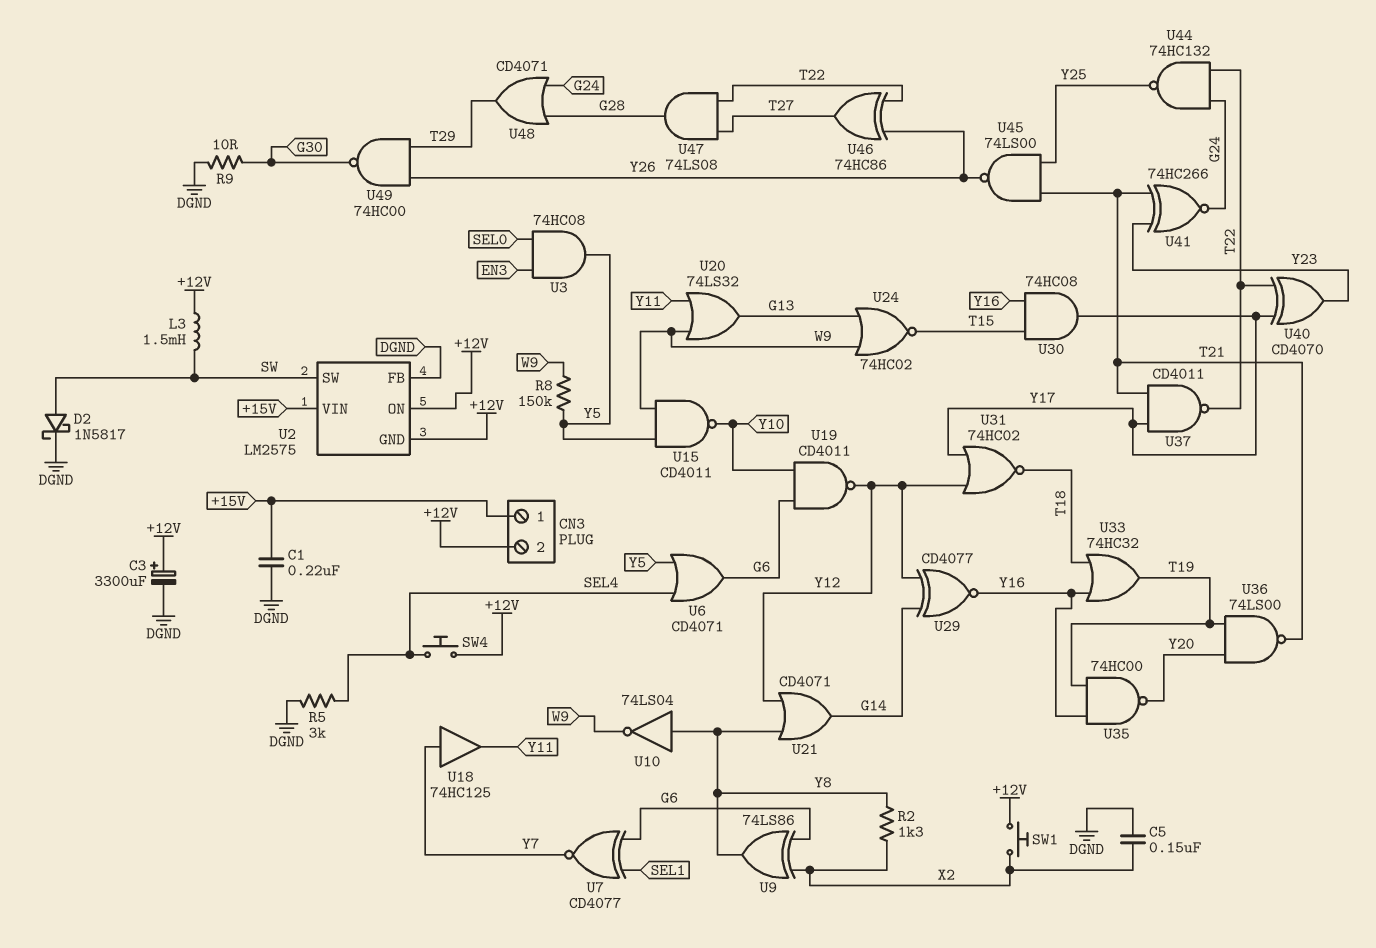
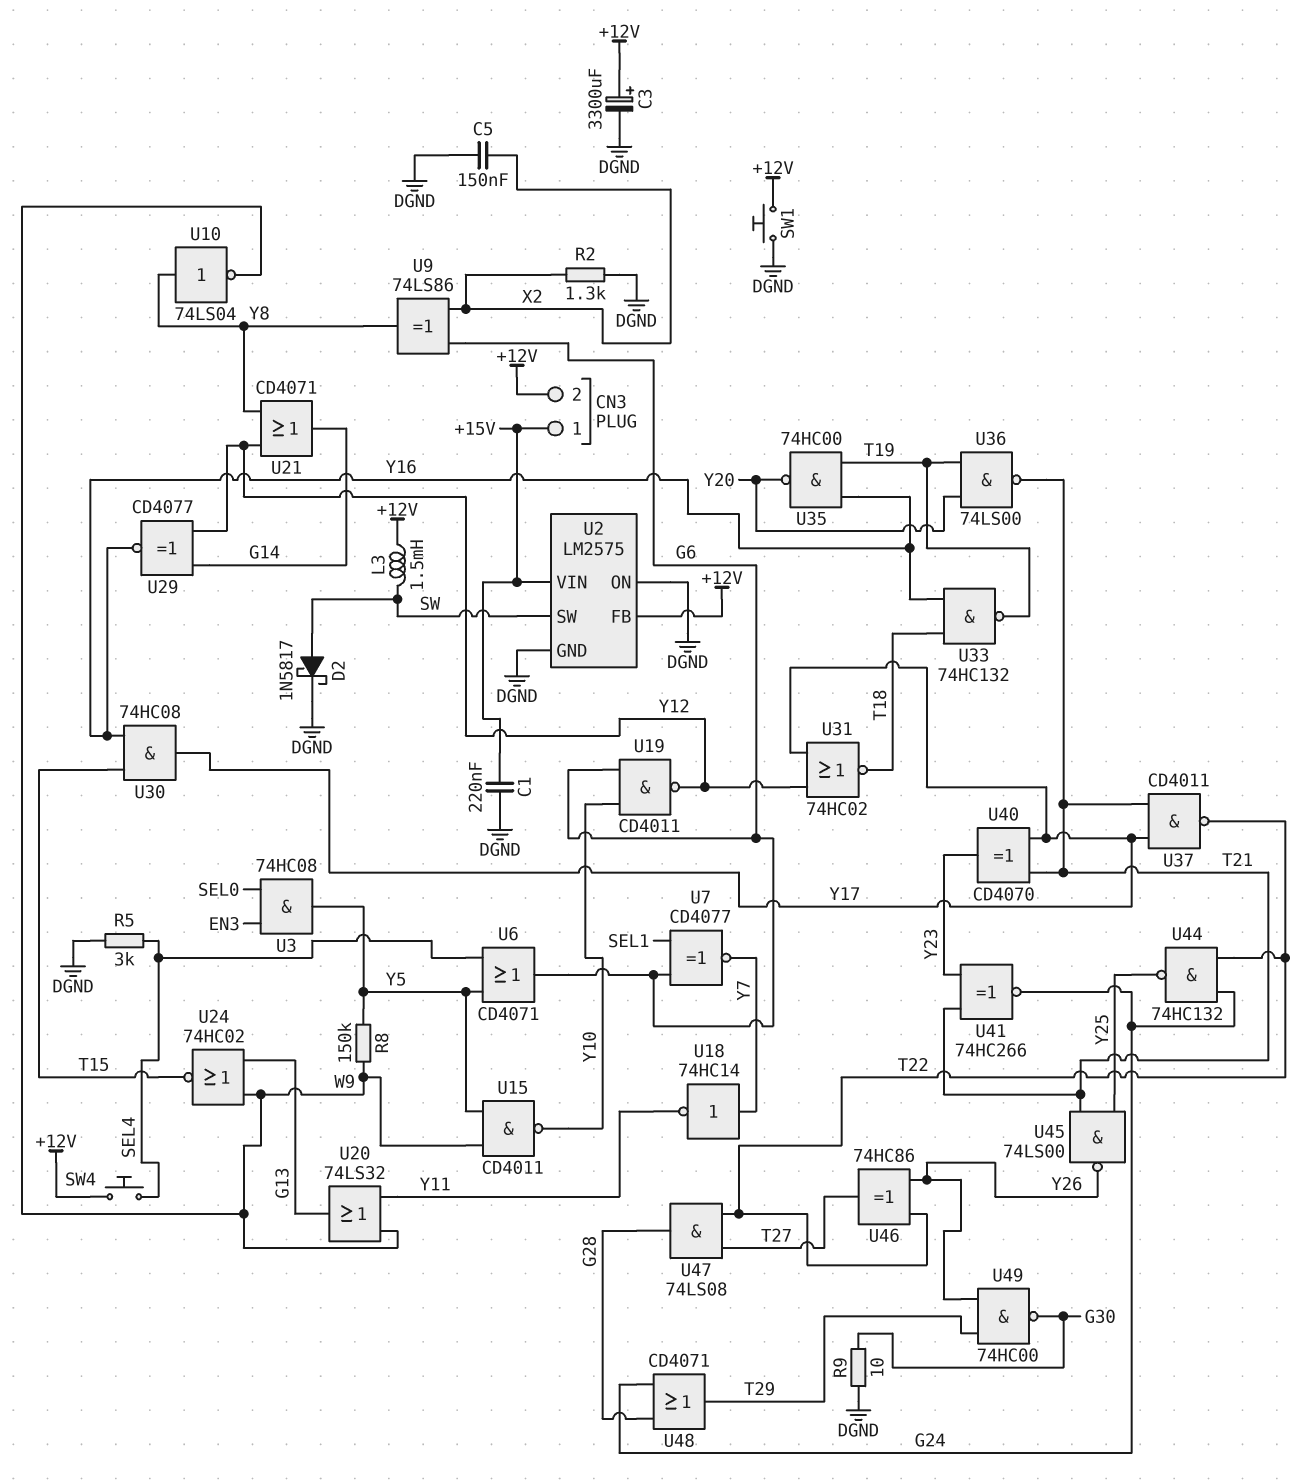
R2: 1.3k (X2, Y8) -> 1.3k (DGND, X2)
SW1: button (+12V, X2) -> button (+12V, DGND)
U2 pin FB: DGND -> +12V
U2 pin GND: +12V -> DGND
U2 pin ON: +12V -> DGND
U18: buffer 74HC125 (in Y7, out Y11) -> NOT 74HC14 (in Y7, out Y11)
U33: OR 74HC32 (in T18, in Y16, out T19) -> NAND 74HC132 (in T18, in Y16, out T19)
U40: XOR CD4070 (in T22, in Y17, out Y23) -> XOR CD4070 (in T21, in Y17, out Y23)

